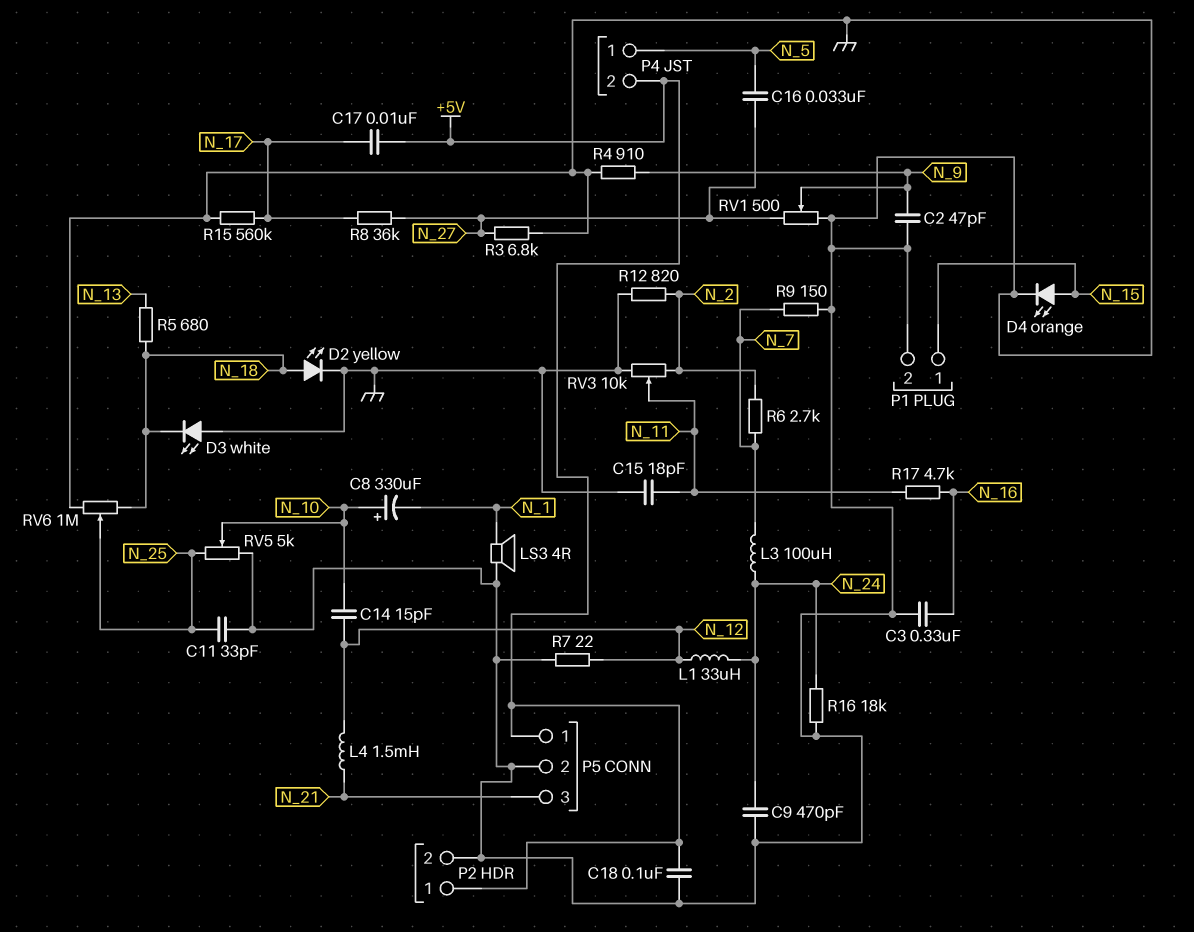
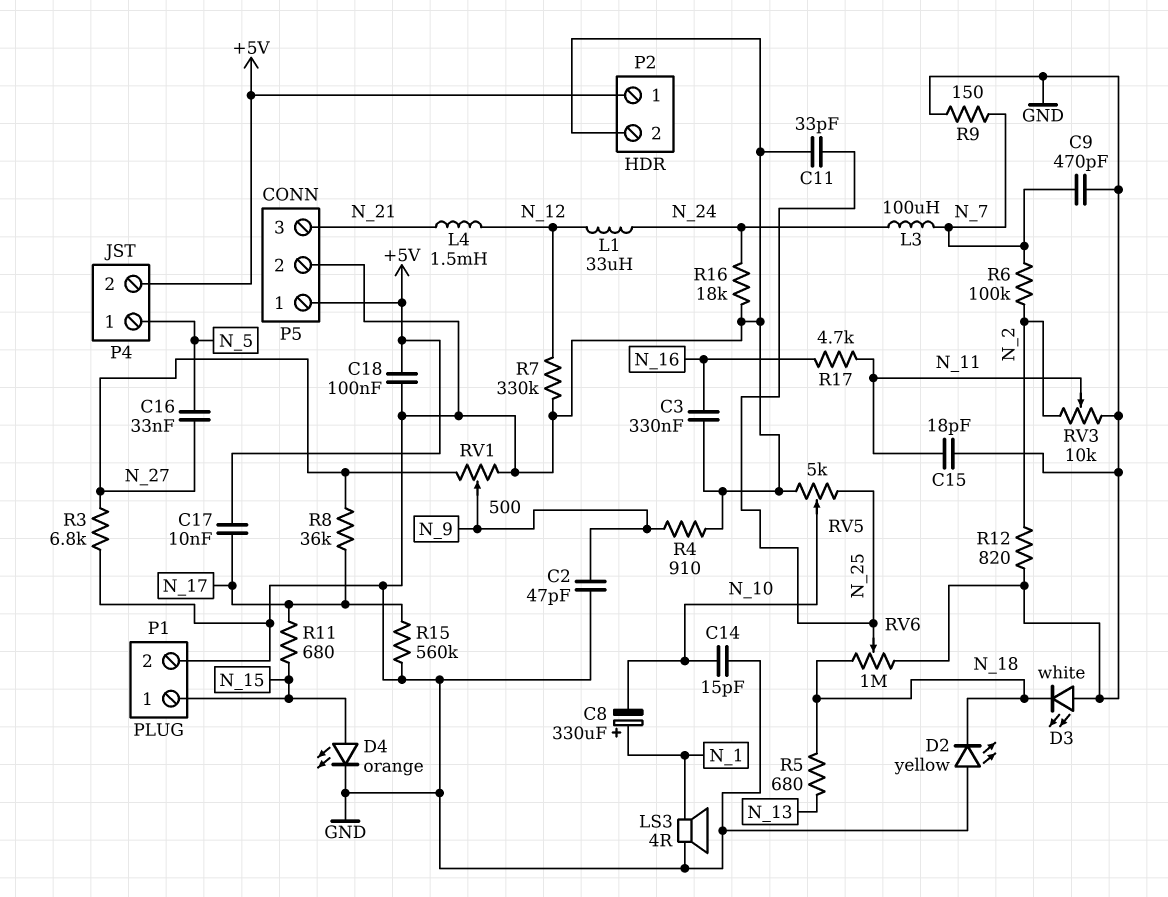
C8: 330uF (plus N_10, minus N_1) -> 330uF (plus N_1, minus N_10)
C9: 470pF (GND, N_24) -> 470pF (GND, N_7)
C14: 15pF (N_10, N_12) -> 15pF (GND, N_10)
D2: LED yellow (A N_18, K GND) -> LED yellow (A GND, K N_18)
R6: 2.7k (N_2, N_7) -> 100k (N_2, N_7)
R7: 22 (GND, N_12) -> 330k (GND, N_12)
R11: none -> 680 (N_15, N_17)

